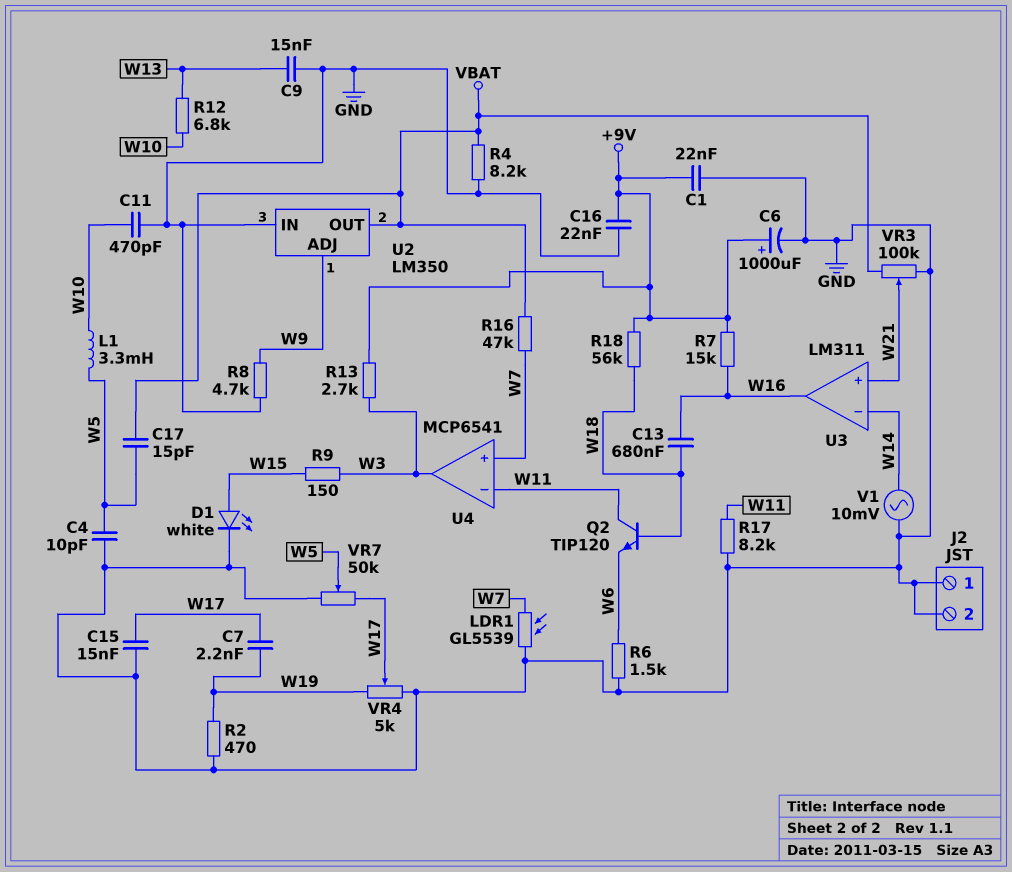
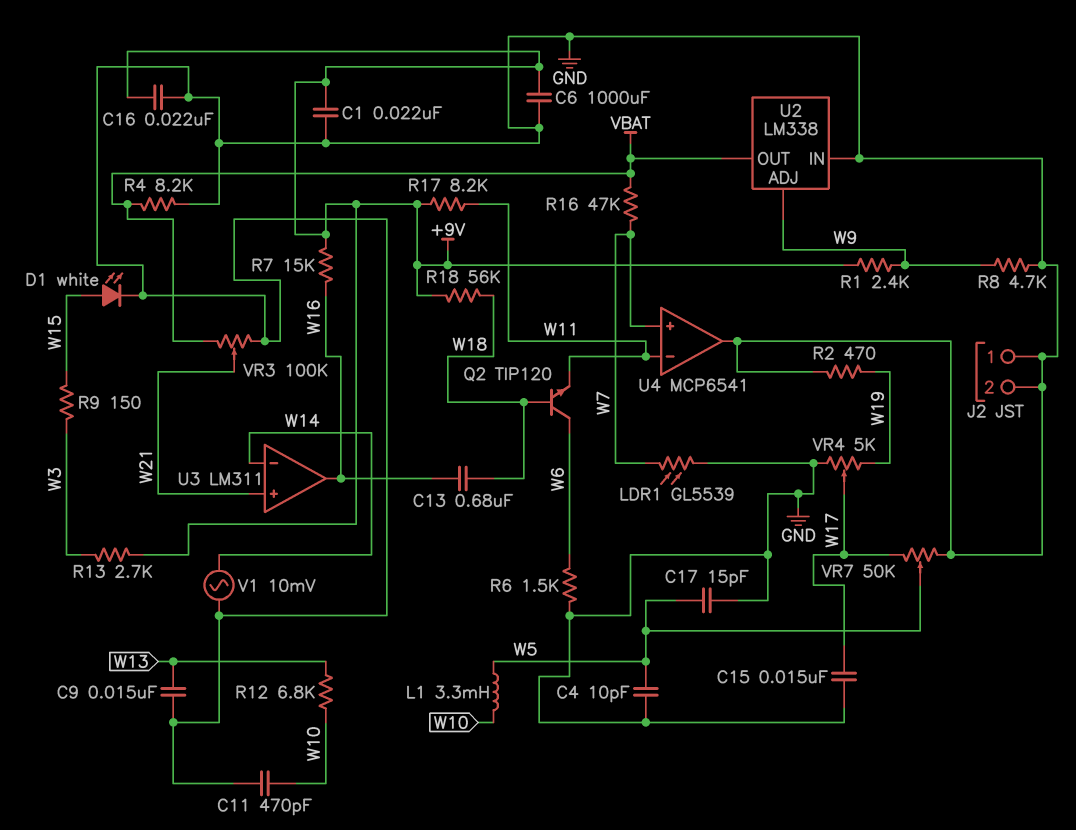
C6: 1000uF (plus +9V, minus GND) -> 1000uF (+9V, GND)
C7: 2.2nF (W17, W19) -> none
C17: 15pF (VBAT, W5) -> 15pF (GND, W5)
Q2: NPN TIP120 (B W18, C W11, E W6) -> NPN TIP120 (B W18, C W6, E W11)
R1: none -> 2.4k (+9V, W9)
R17: 8.2k (GND, W11) -> 8.2k (+9V, W11)
U2: LM350 -> LM338
U4 pin out: W3 -> GND

